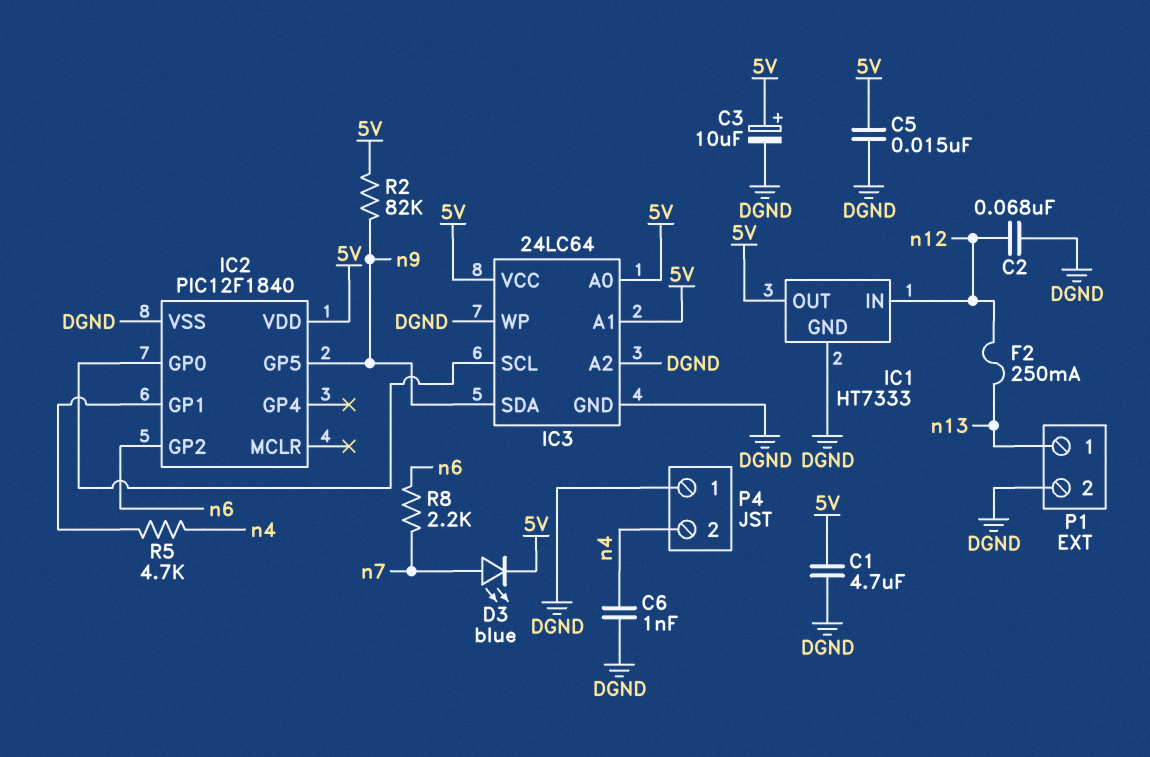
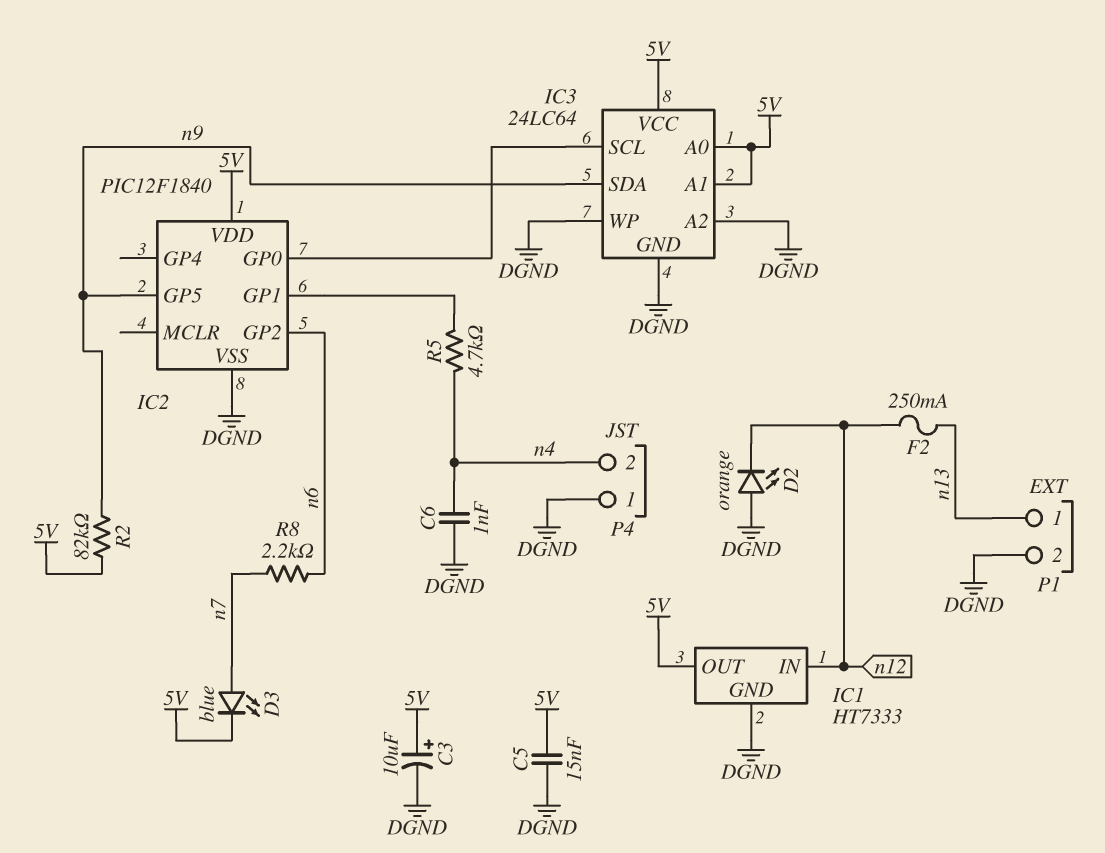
C1: 4.7uF (5V, DGND) -> none
C2: 68nF (DGND, n12) -> none
D2: none -> LED orange (A DGND, K n12)

